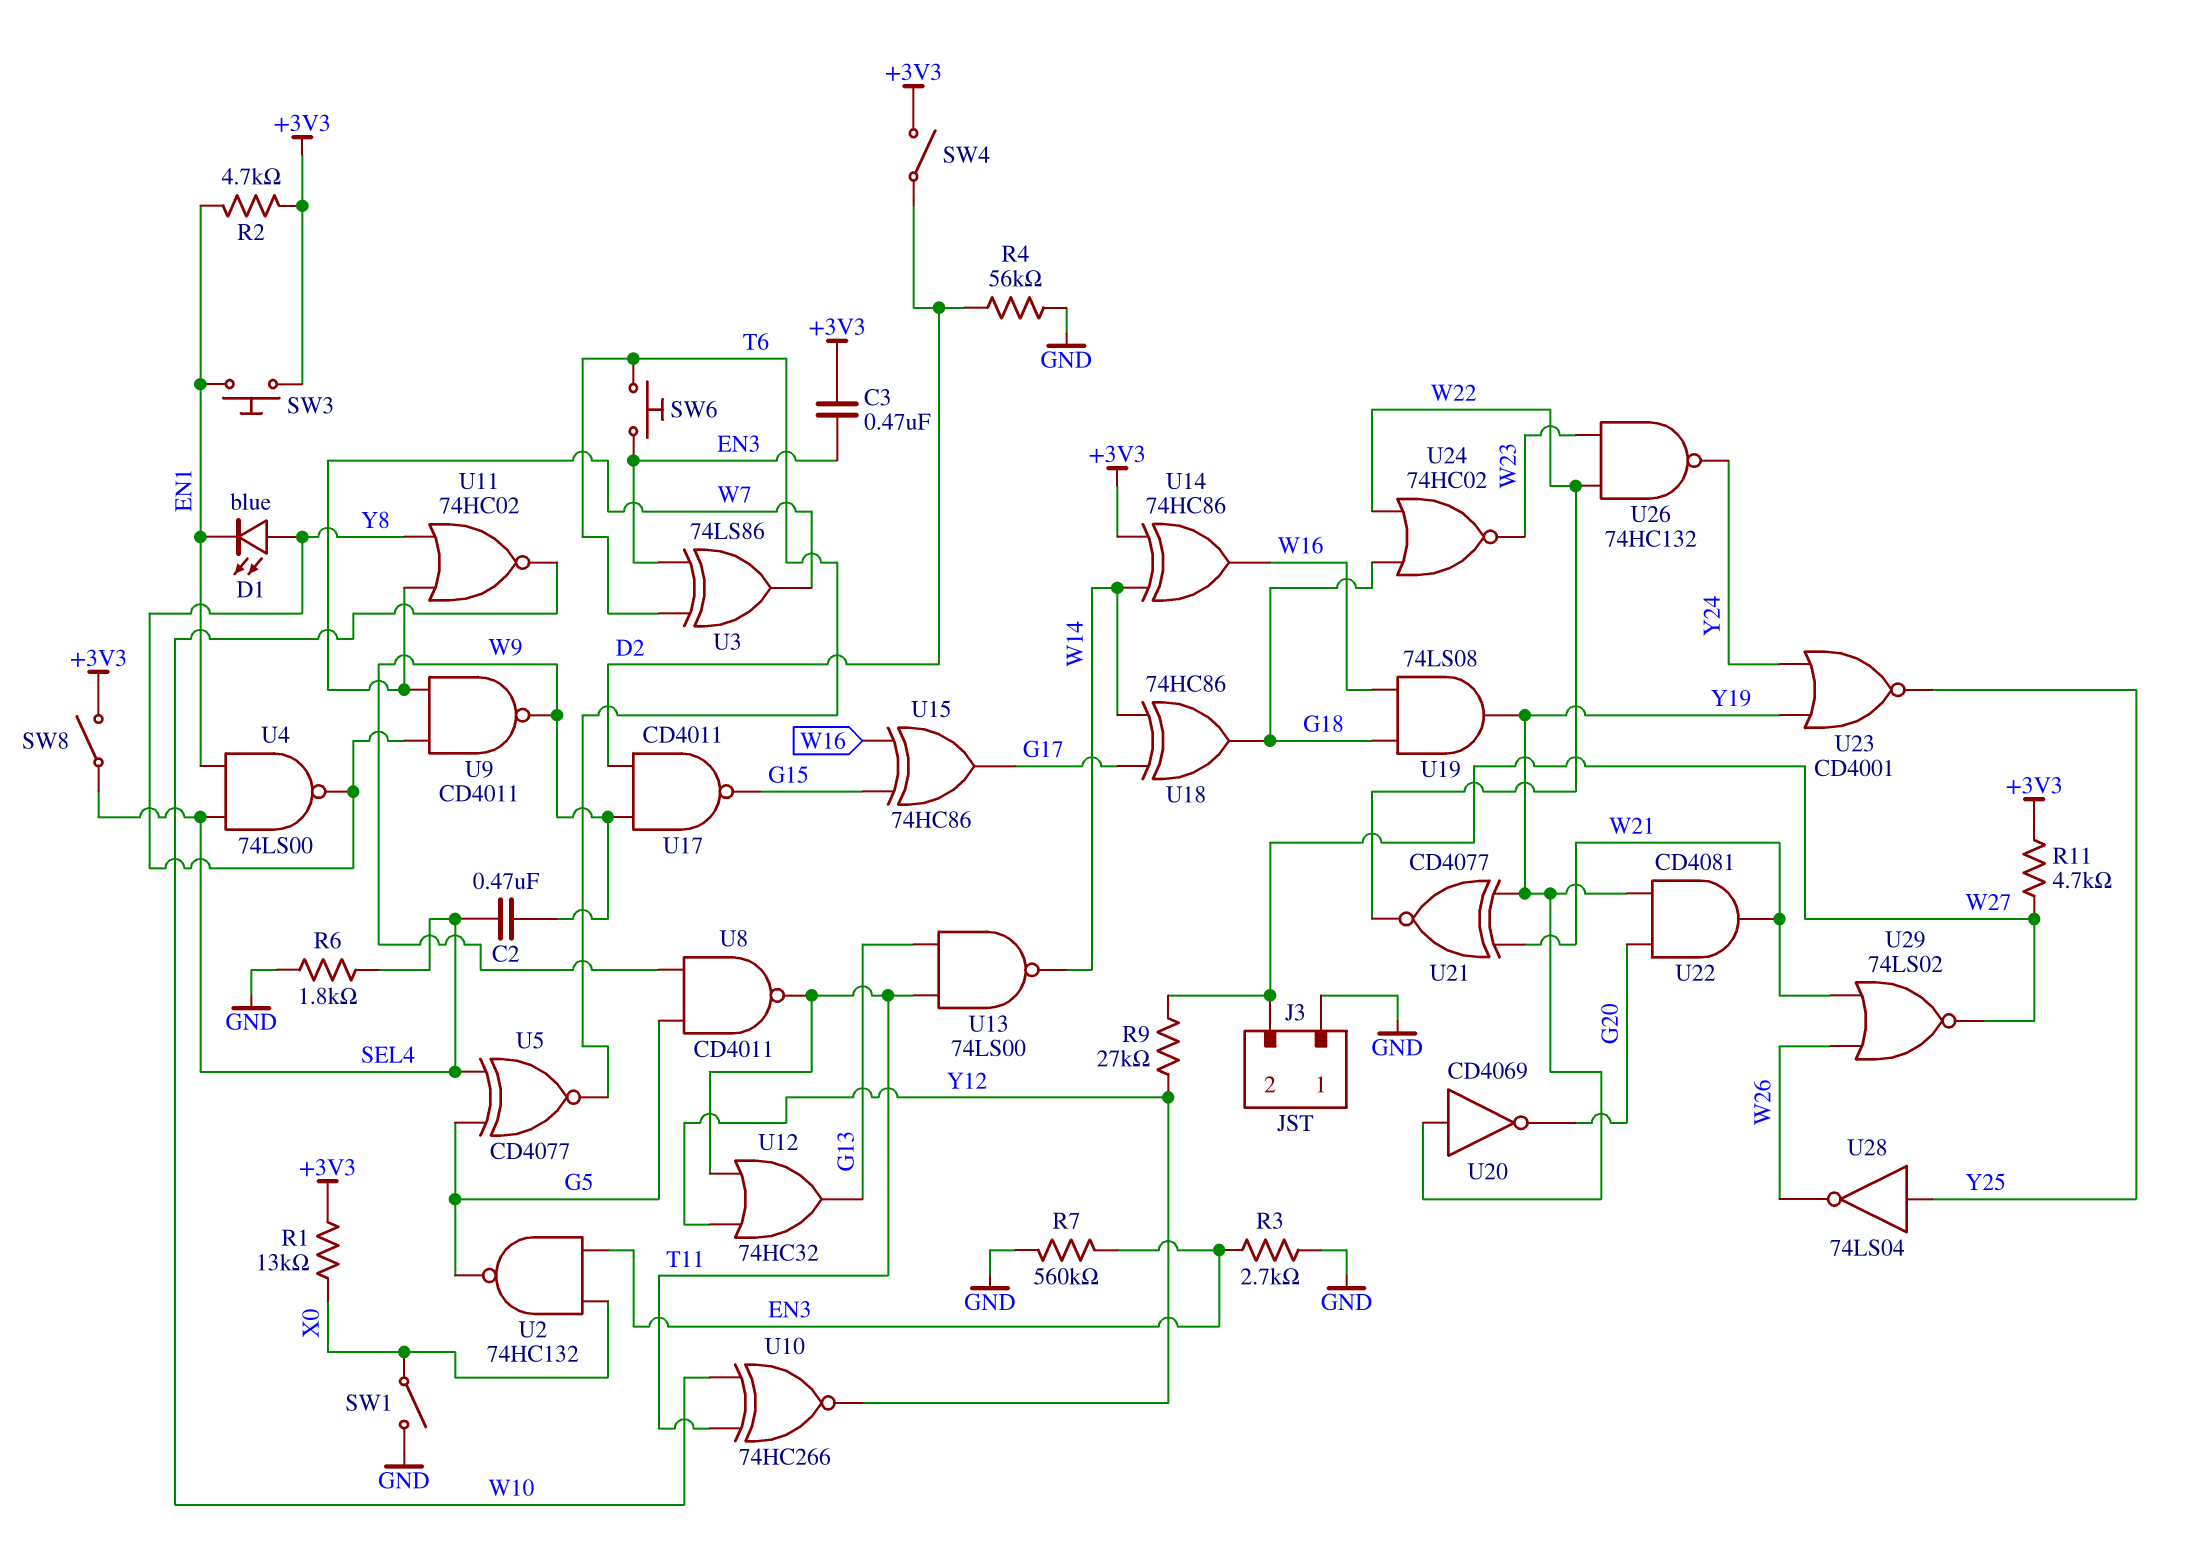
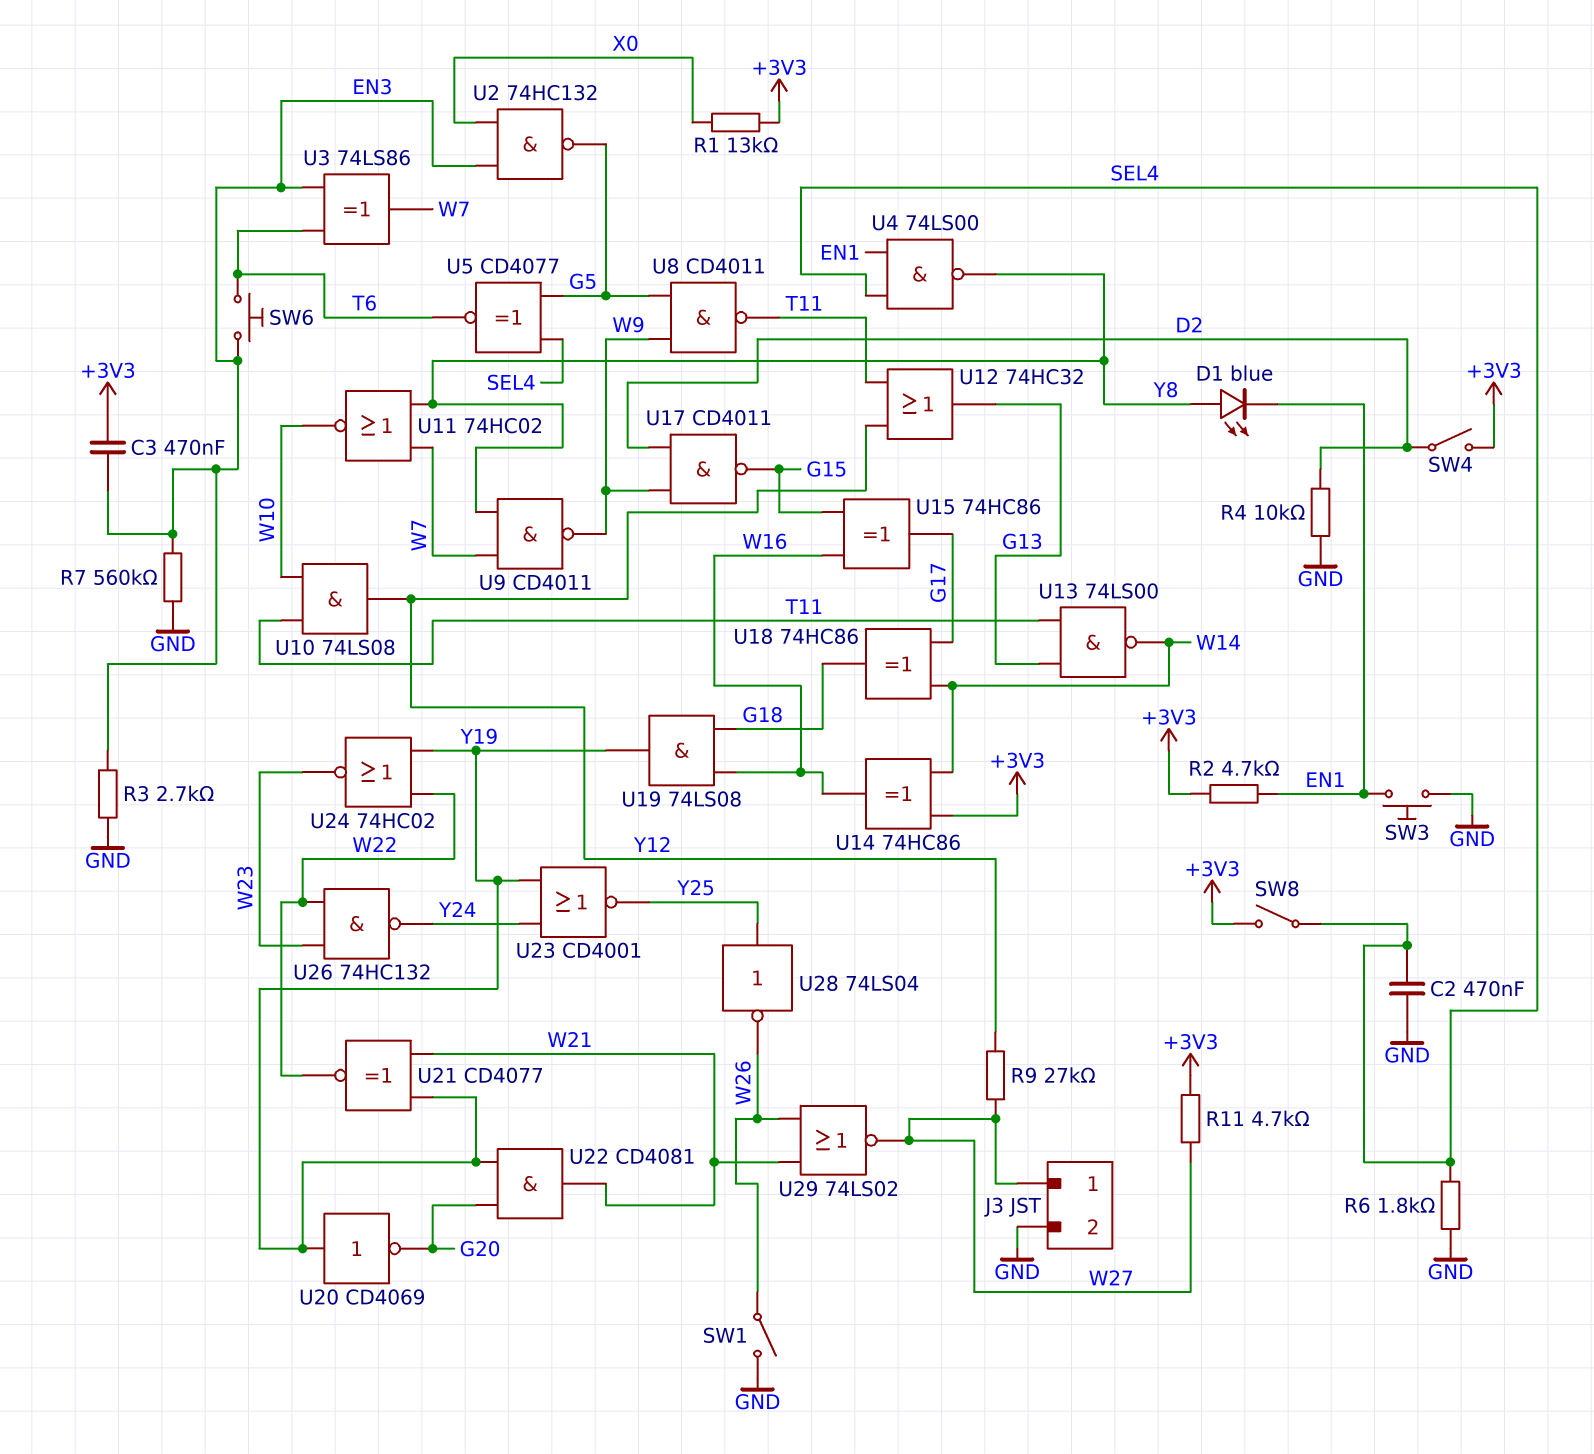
C2: 470nF (SEL4, W9) -> 470nF (GND, SEL4)
J3 pin 1: GND -> W27
J3 pin 2: W27 -> GND
R4: 56k (D2, GND) -> 10k (D2, GND)
SW1: switch (GND, X0) -> switch (GND, W26)
SW3: button (+3V3, EN1) -> button (EN1, GND)
U10: XNOR 74HC266 (in T11, in W10, out Y12) -> AND 74LS08 (in T11, in W10, out Y12)
U24: NOR 74HC02 (in G18, in W22, out W23) -> NOR 74HC02 (in W22, in Y19, out W23)

